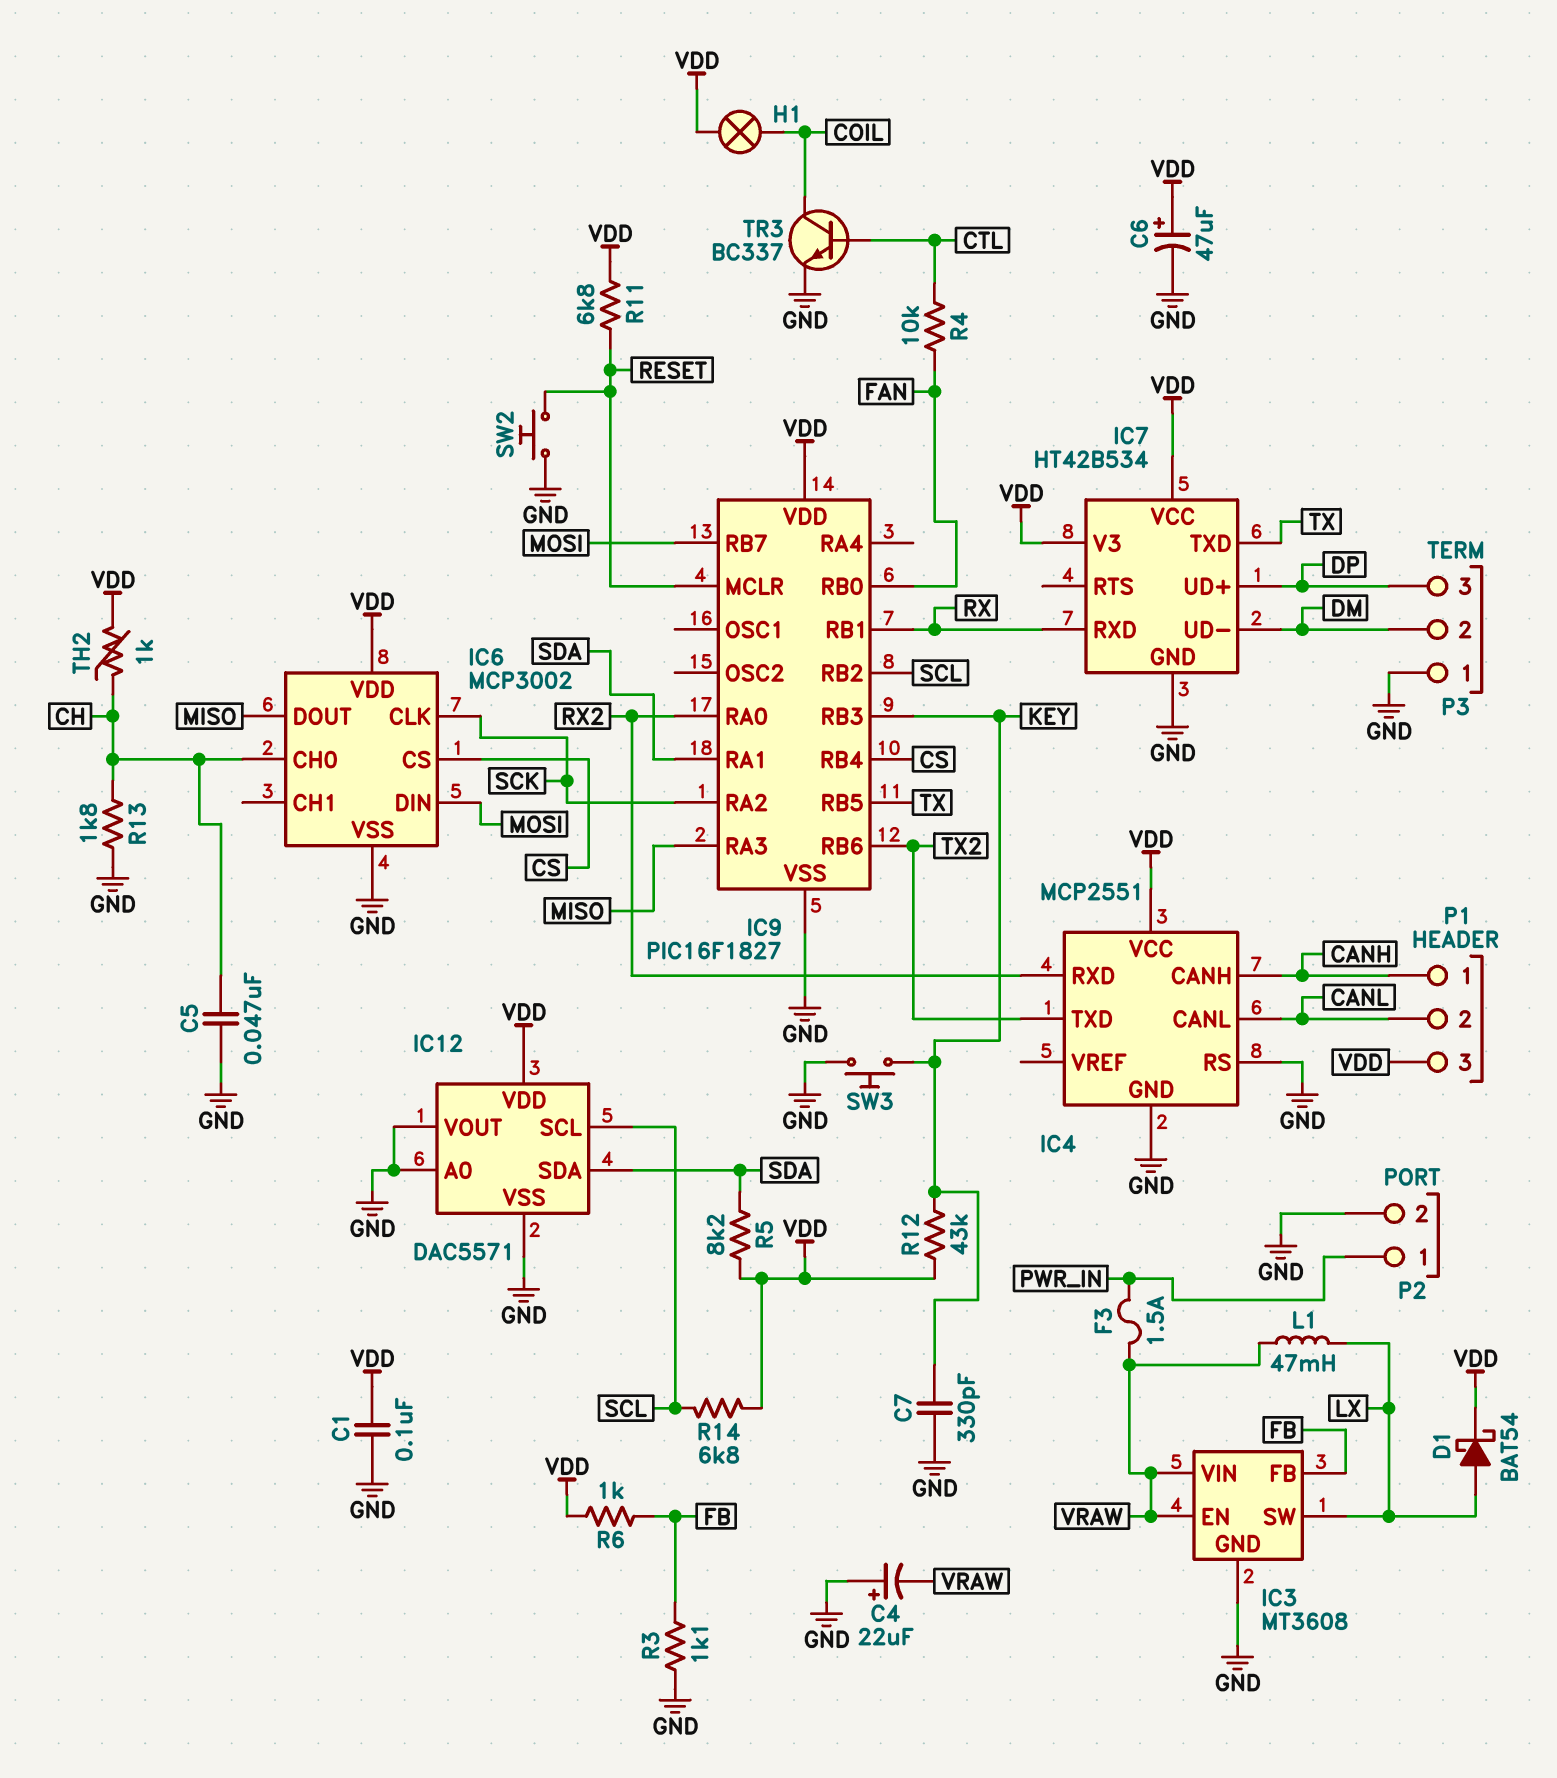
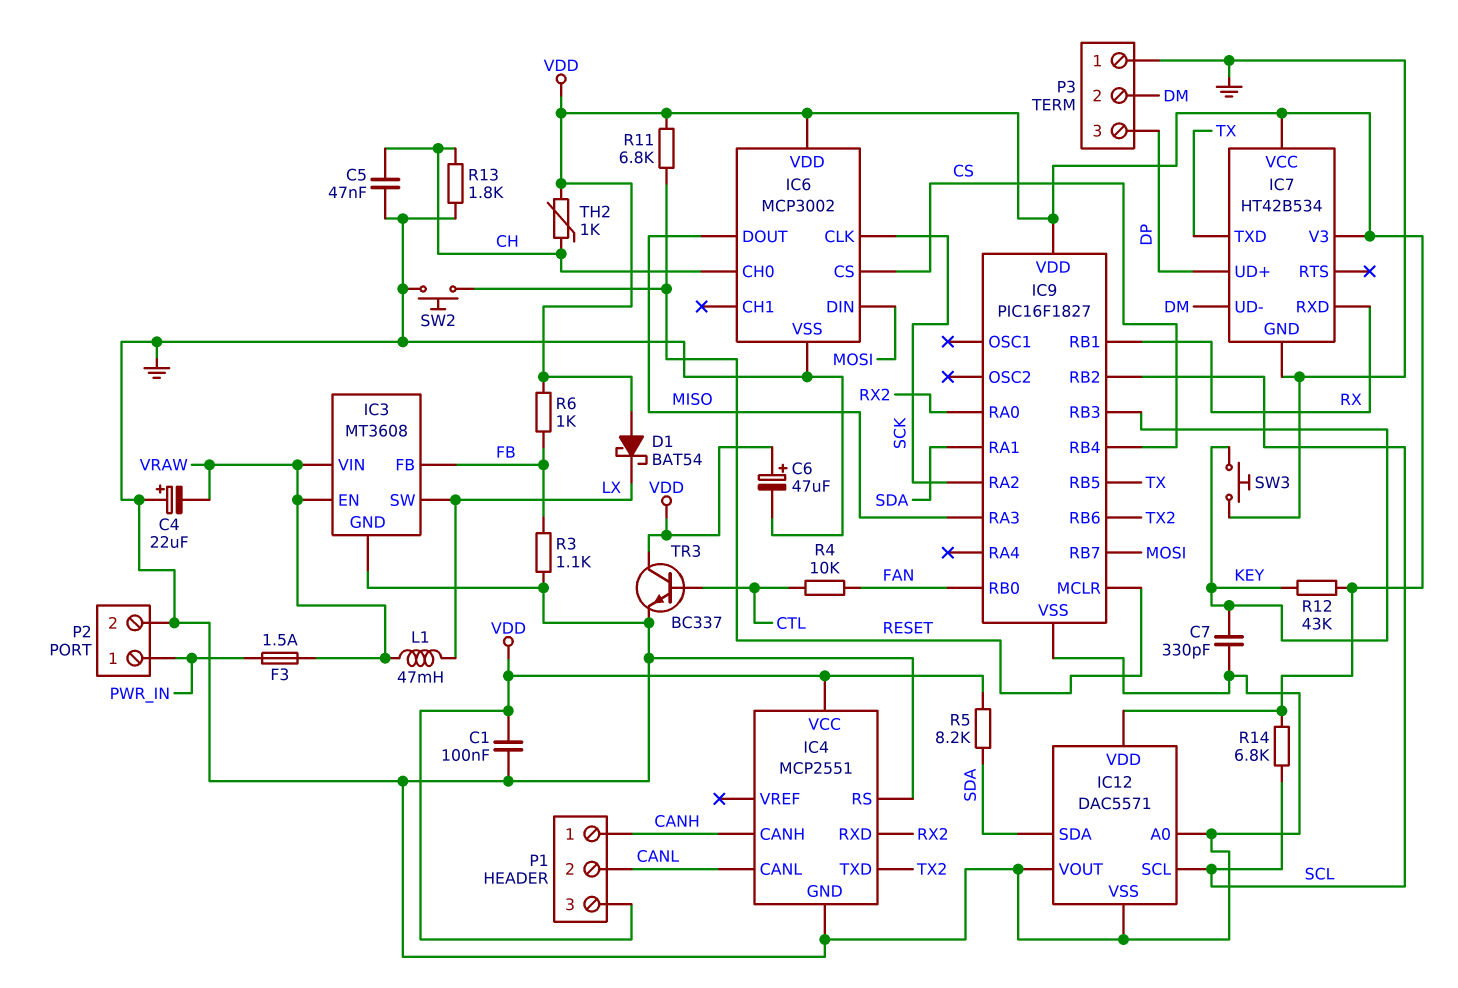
D1: schottky BAT54 (A LX, K VDD) -> schottky BAT54 (A VDD, K LX)
H1: lamp (COIL, VDD) -> none
TR3: NPN BC337 (B CTL, C COIL, E GND) -> NPN BC337 (B CTL, C VDD, E GND)

